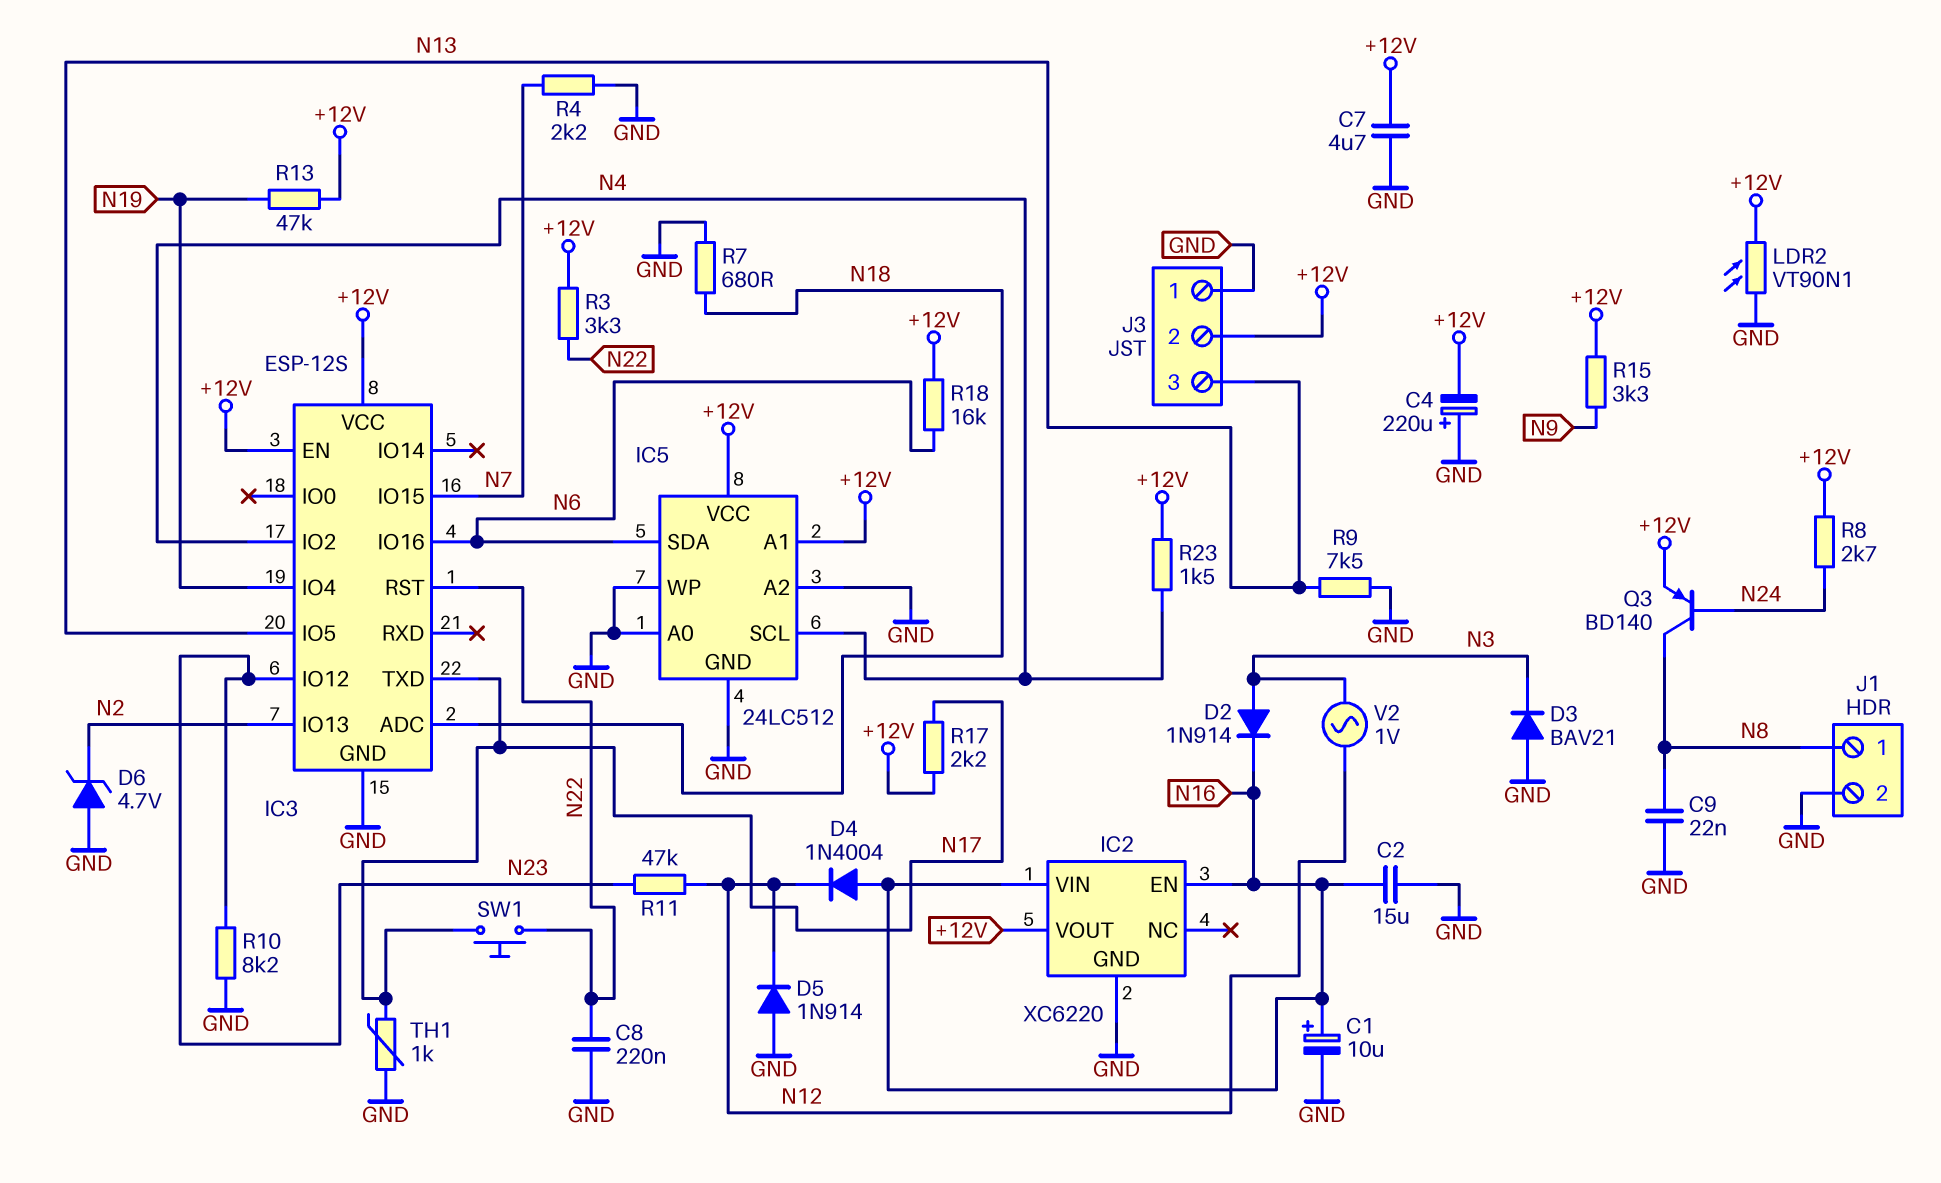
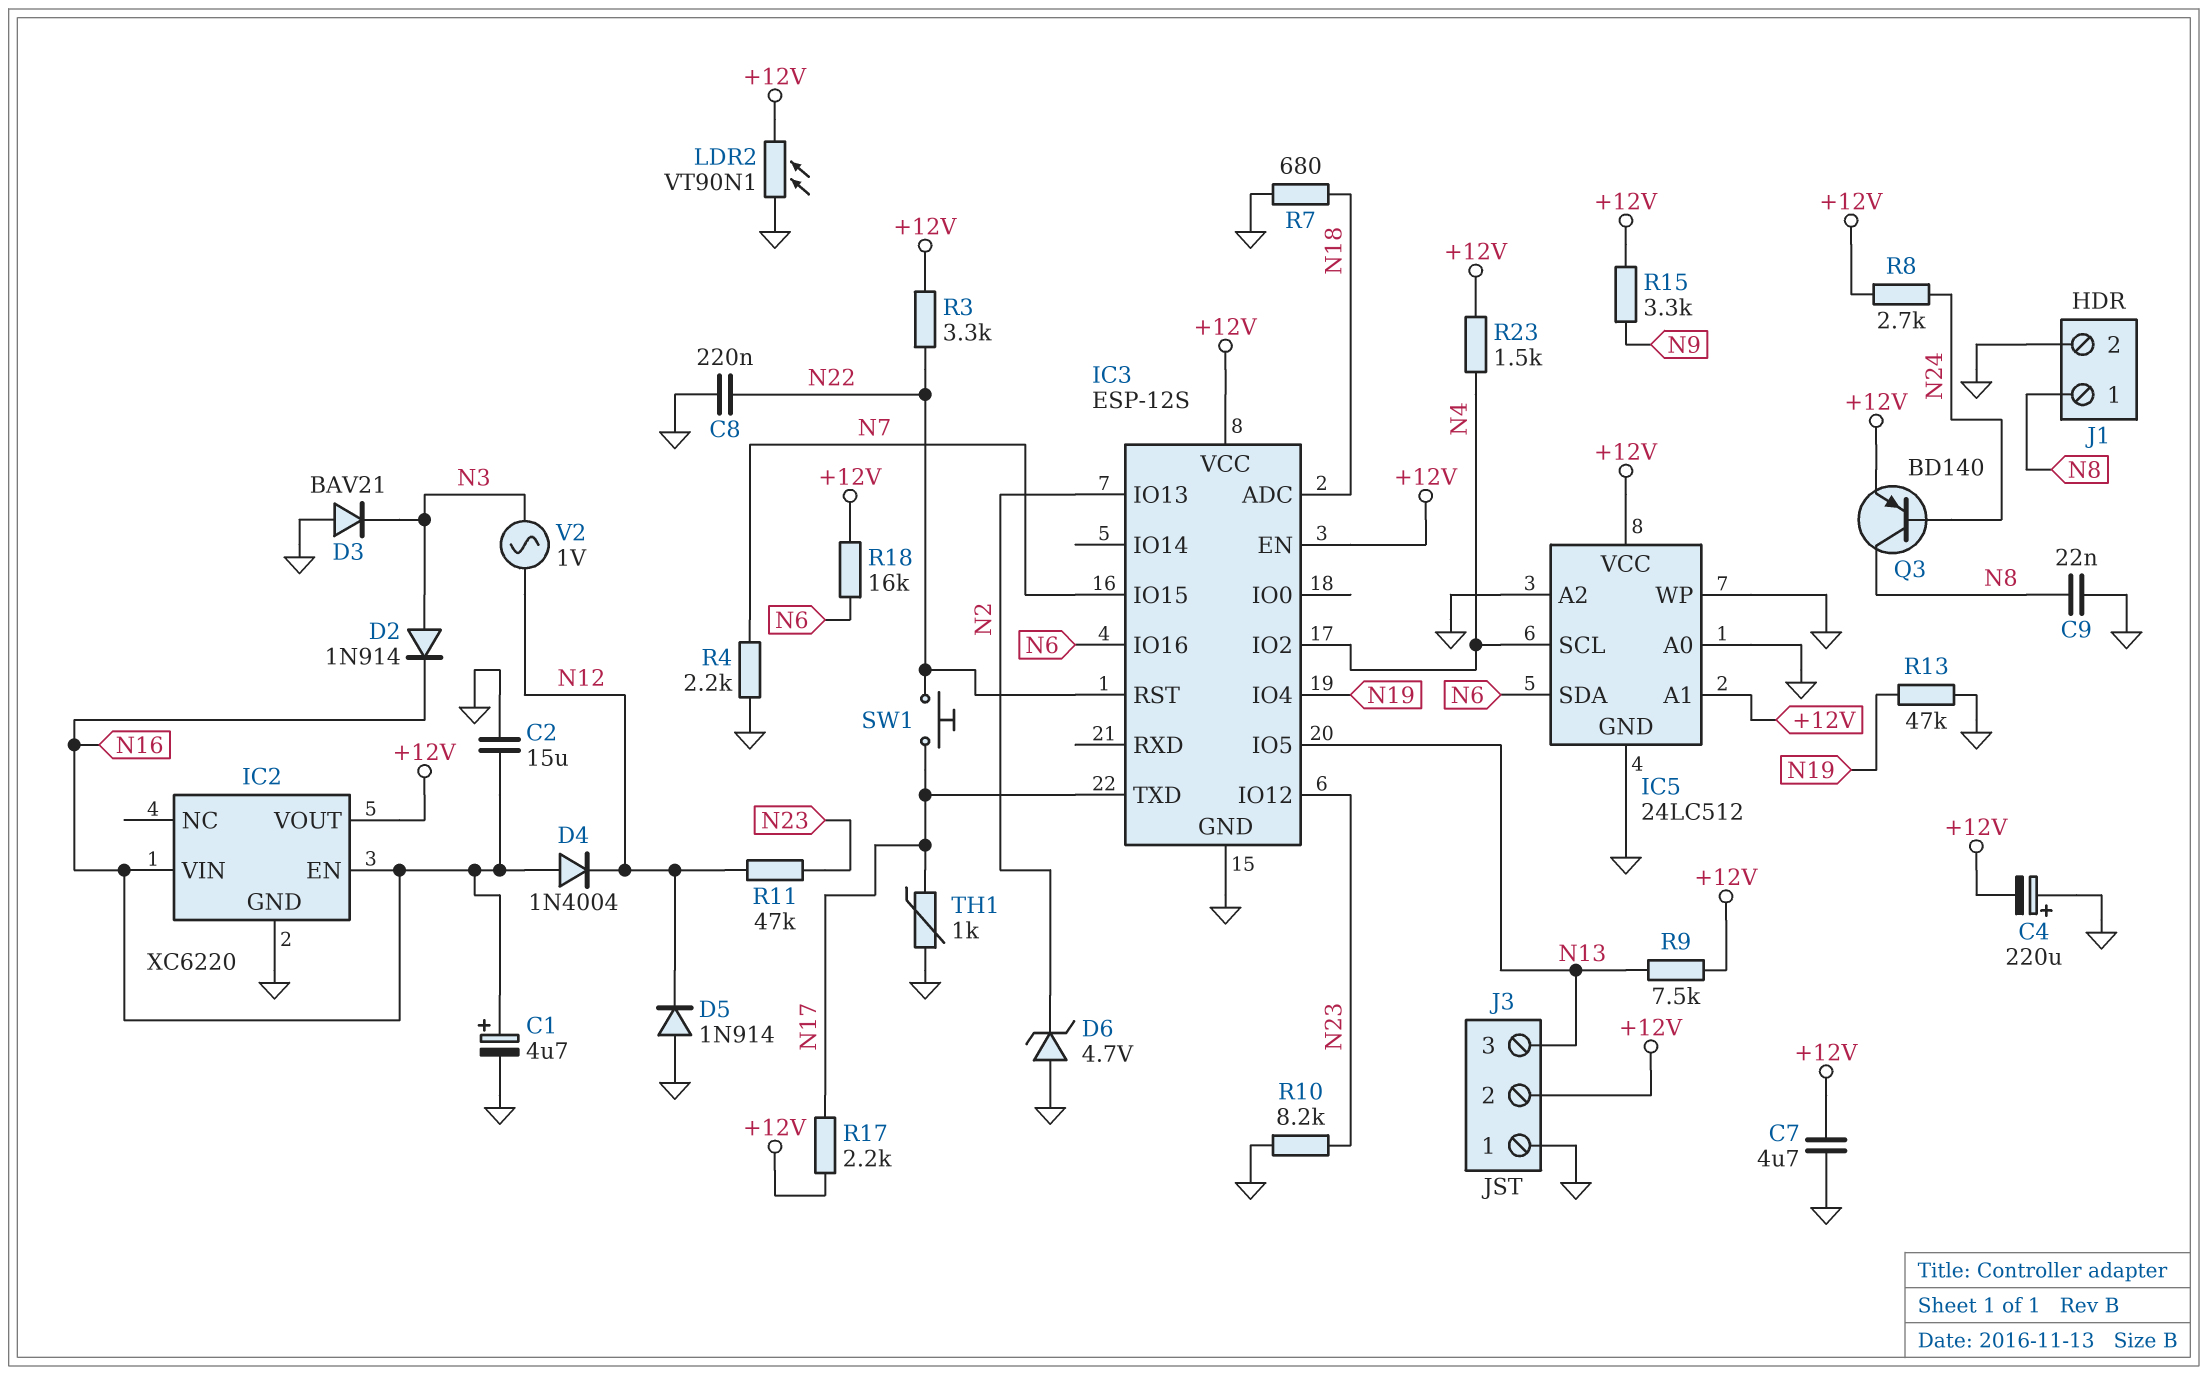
C1: 10uF (plus N16, minus GND) -> 4.7uF (plus N16, minus GND)
R9: 7.5k (GND, N13) -> 7.5k (+12V, N13)
R13: 47k (+12V, N19) -> 47k (GND, N19)

